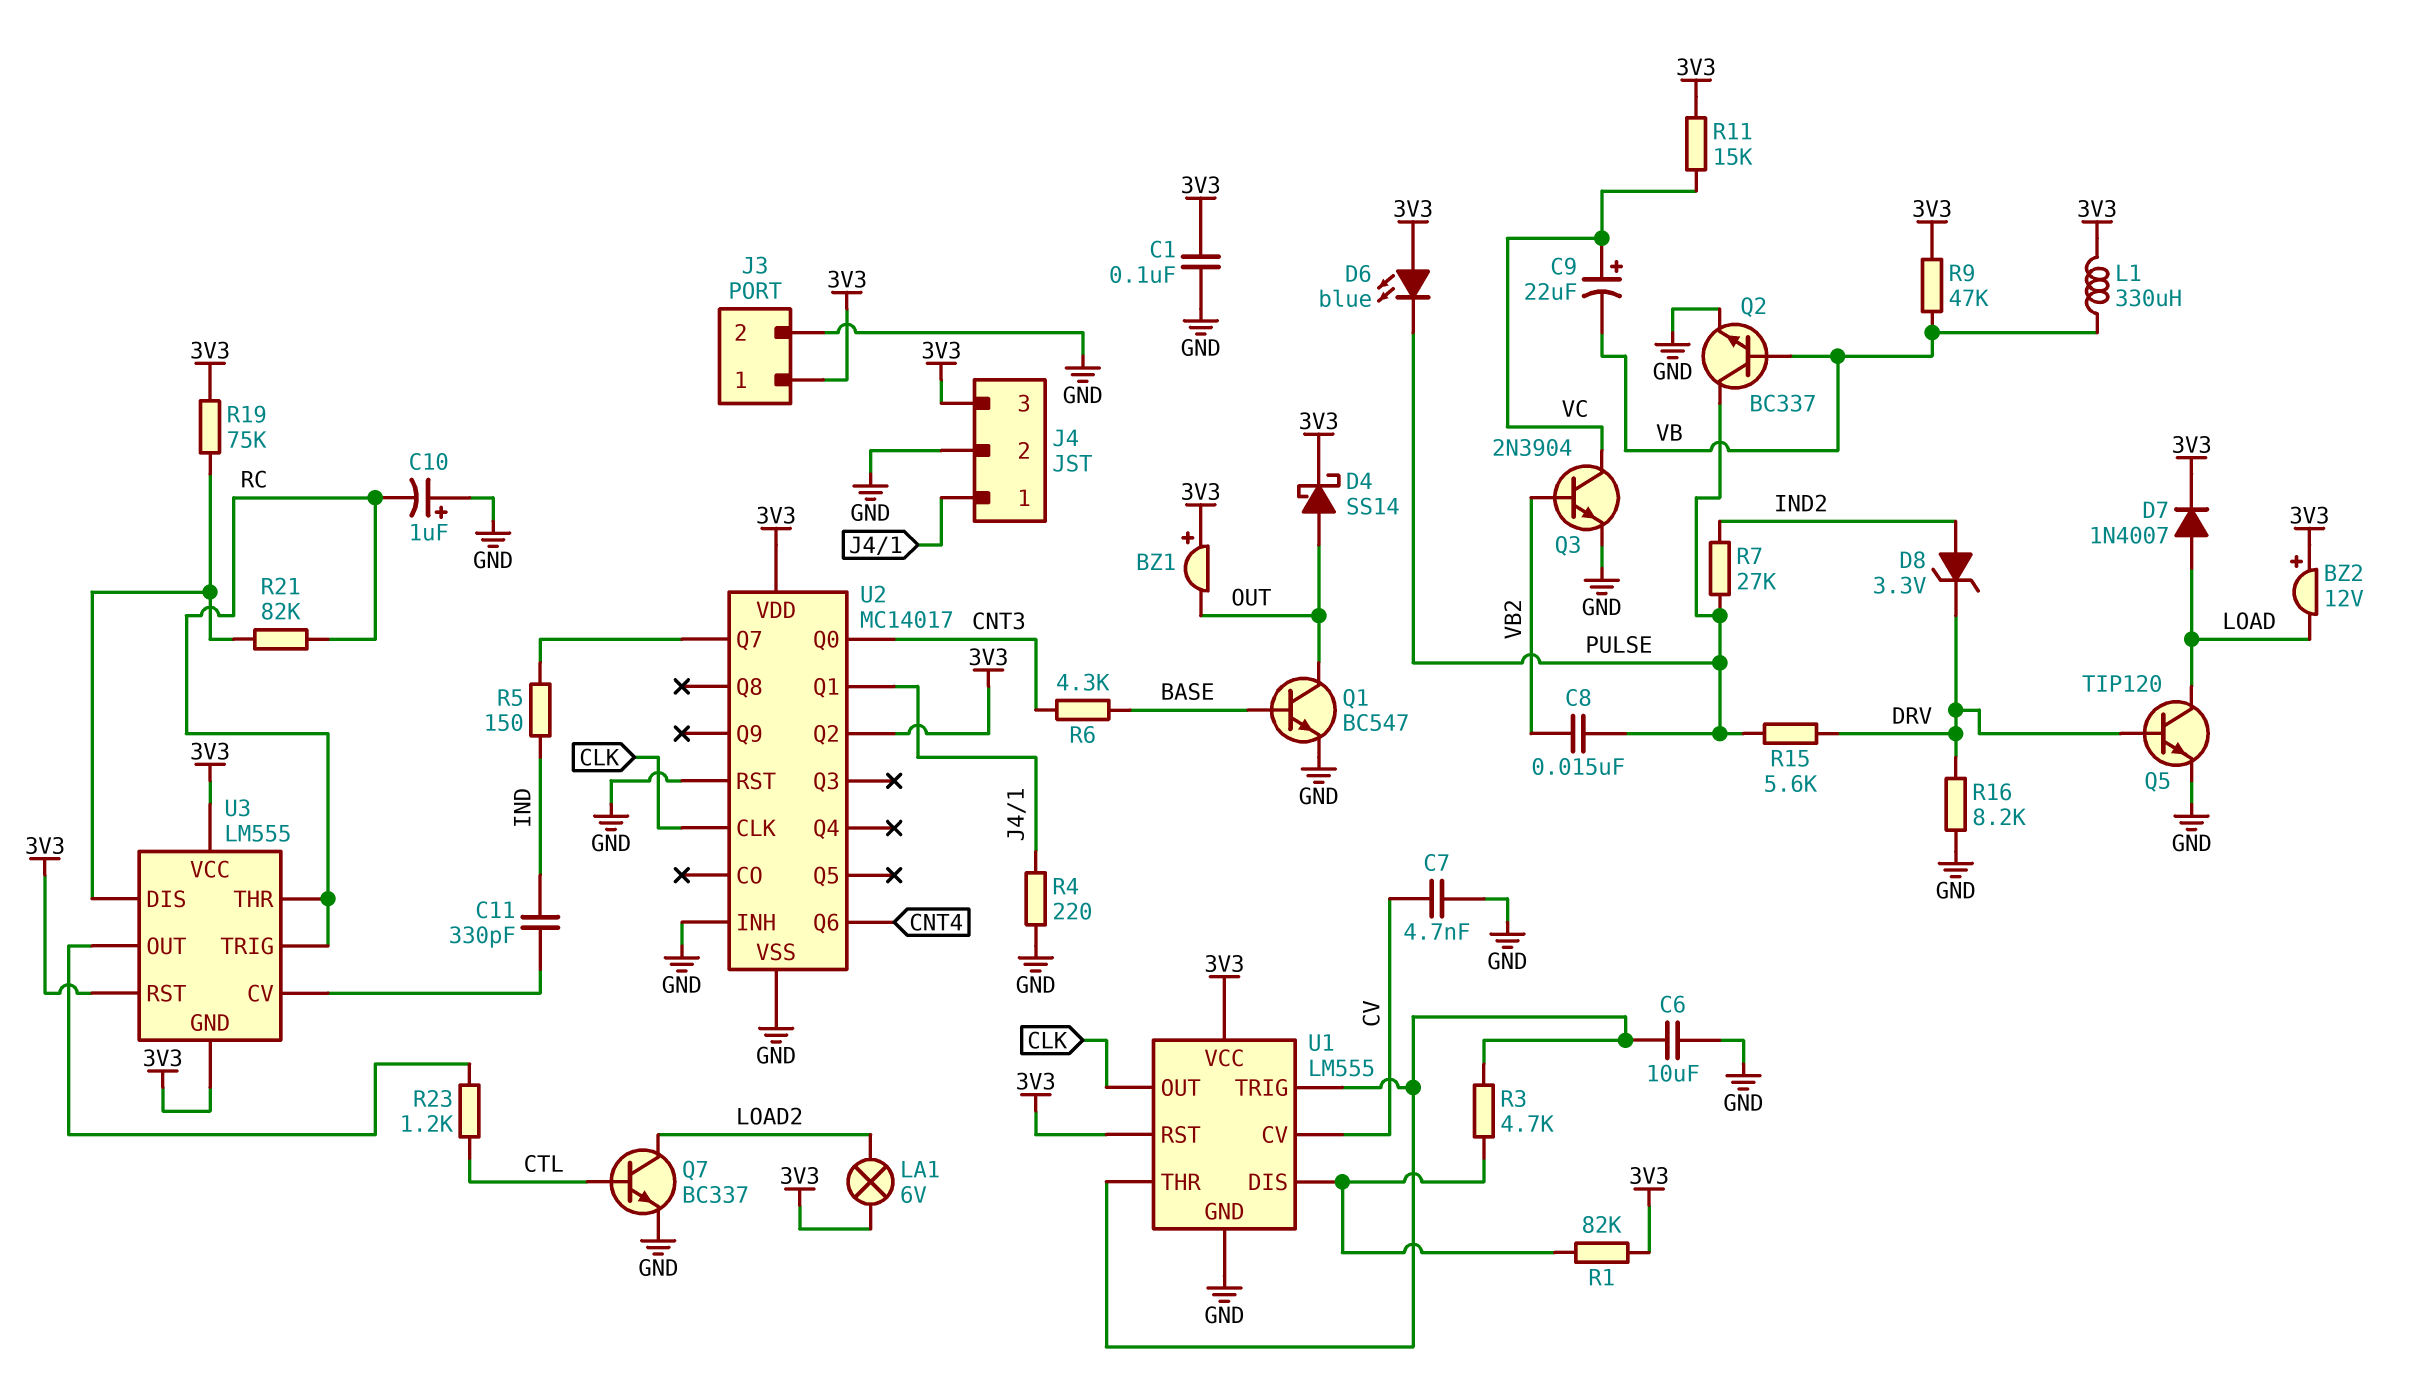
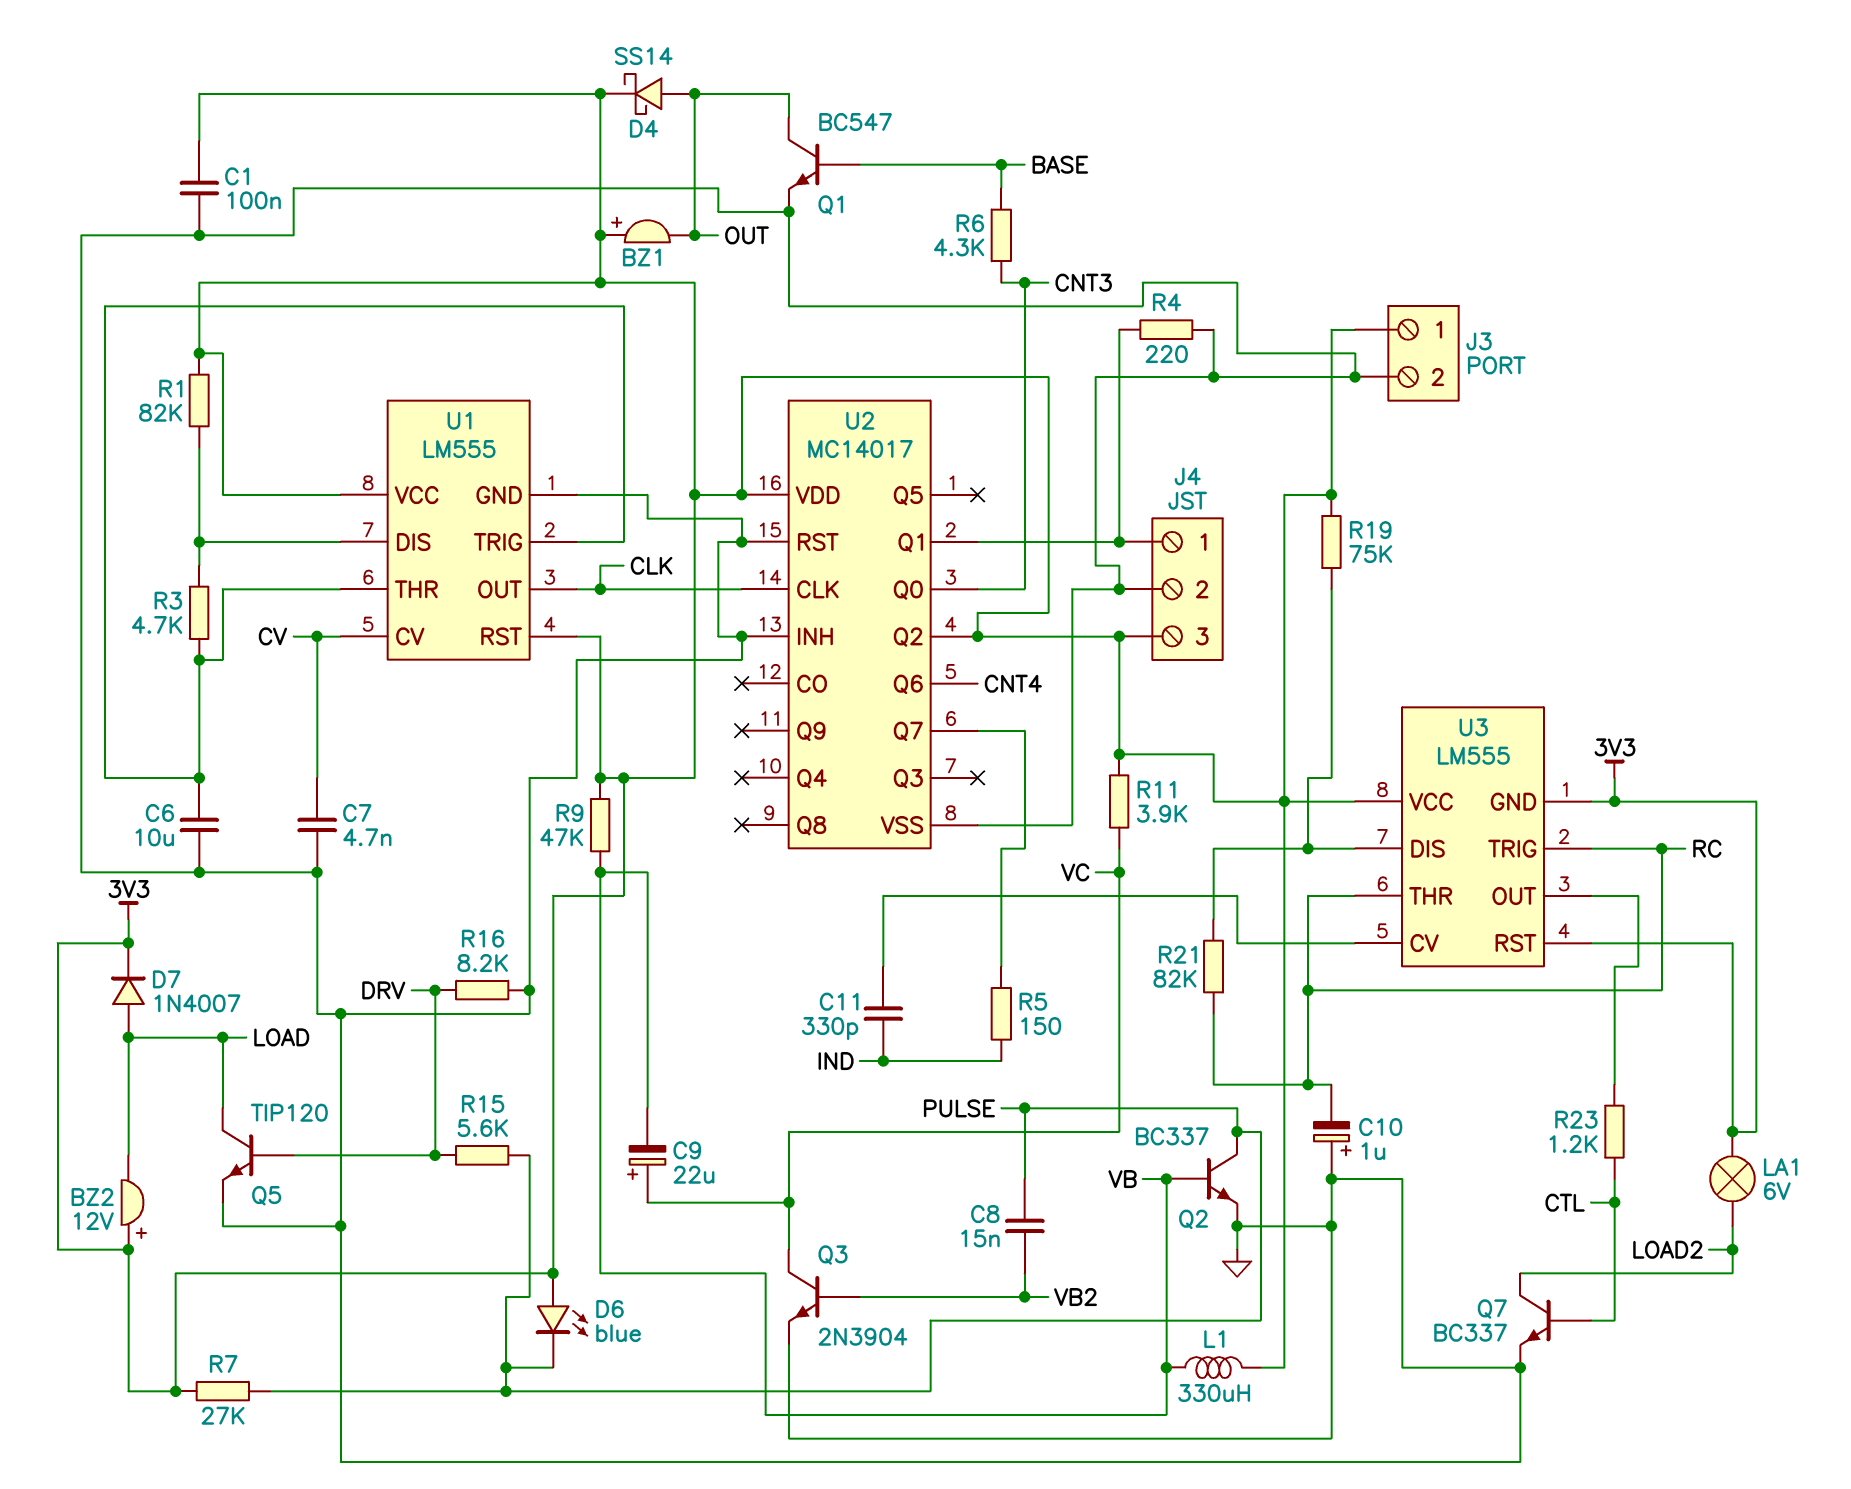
D8: zener 3.3V (A IND2, K DRV) -> none
R7: 27k (IND2, PULSE) -> 27k (3V3, PULSE)
R11: 15k (3V3, VC) -> 3.9k (3V3, VC)

